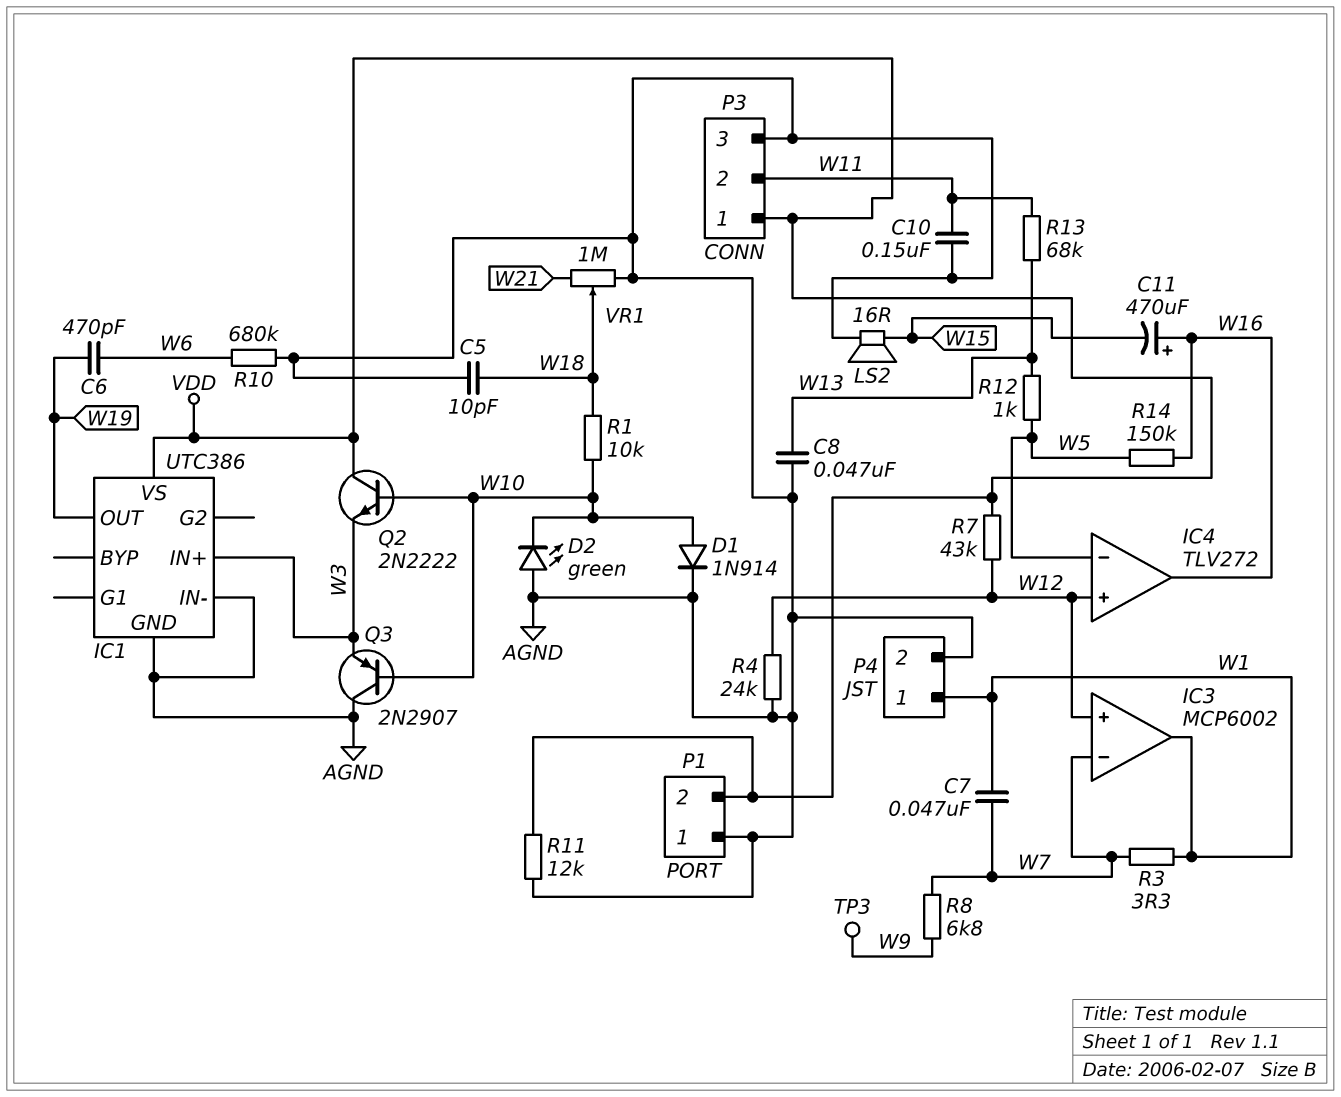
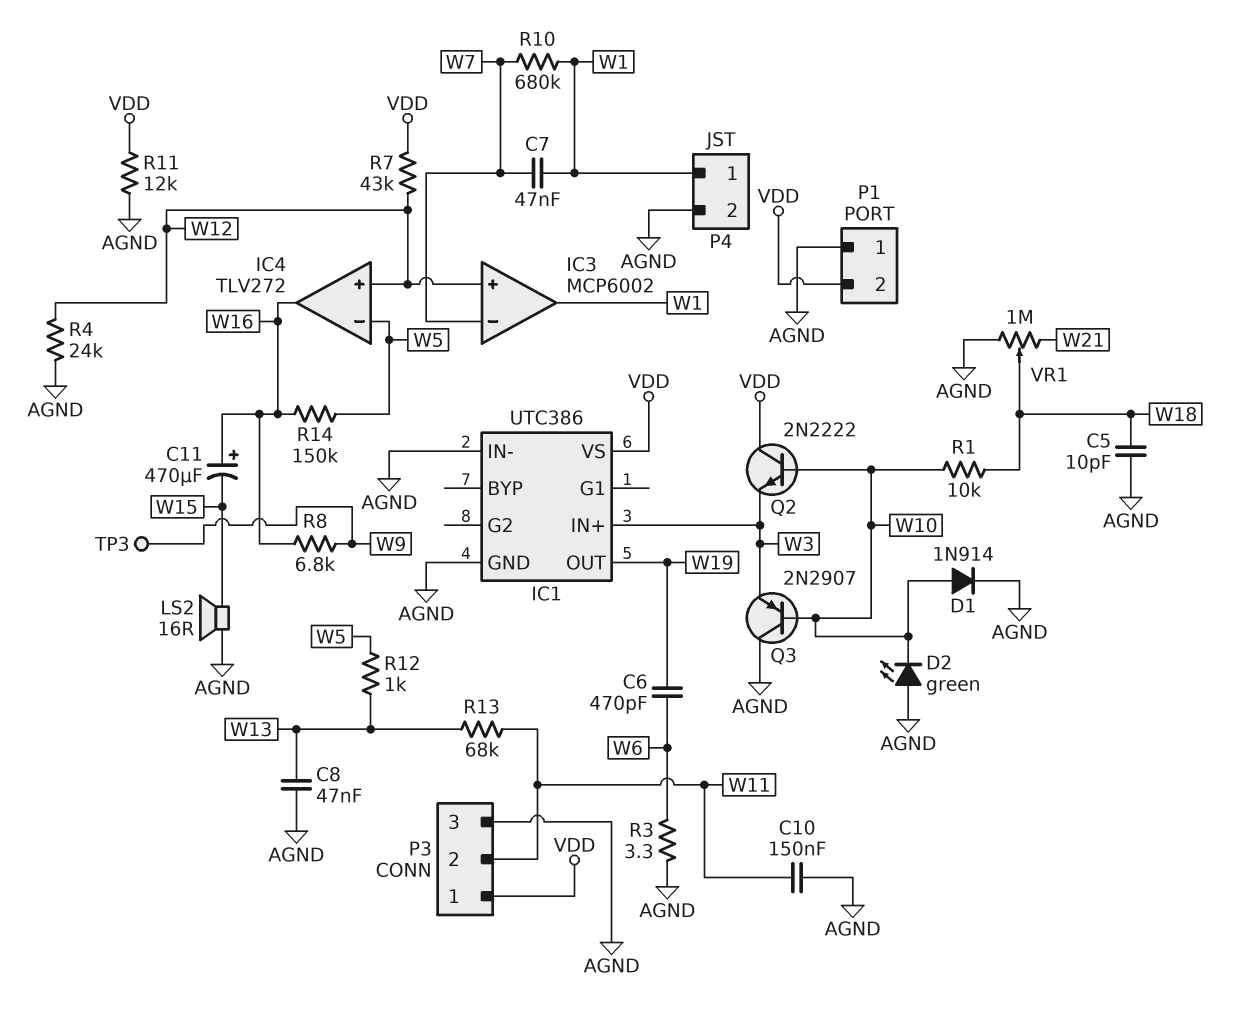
R3: 3.3 (W1, W7) -> 3.3 (AGND, W6)
R8: 6.8k (W7, W9) -> 6.8k (W9, W16)
R10: 680k (AGND, W6) -> 680k (W1, W7)

